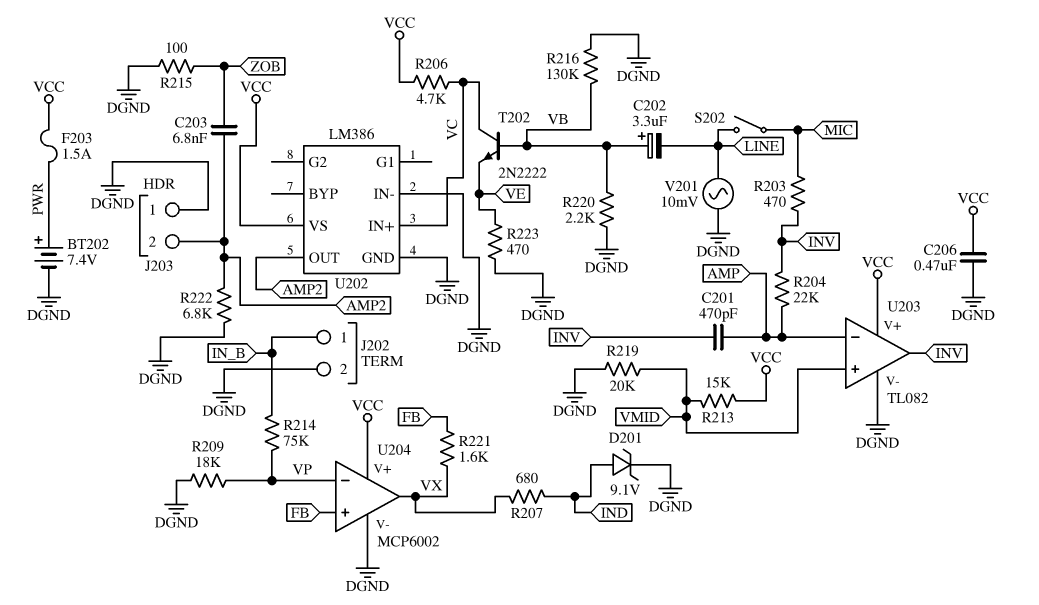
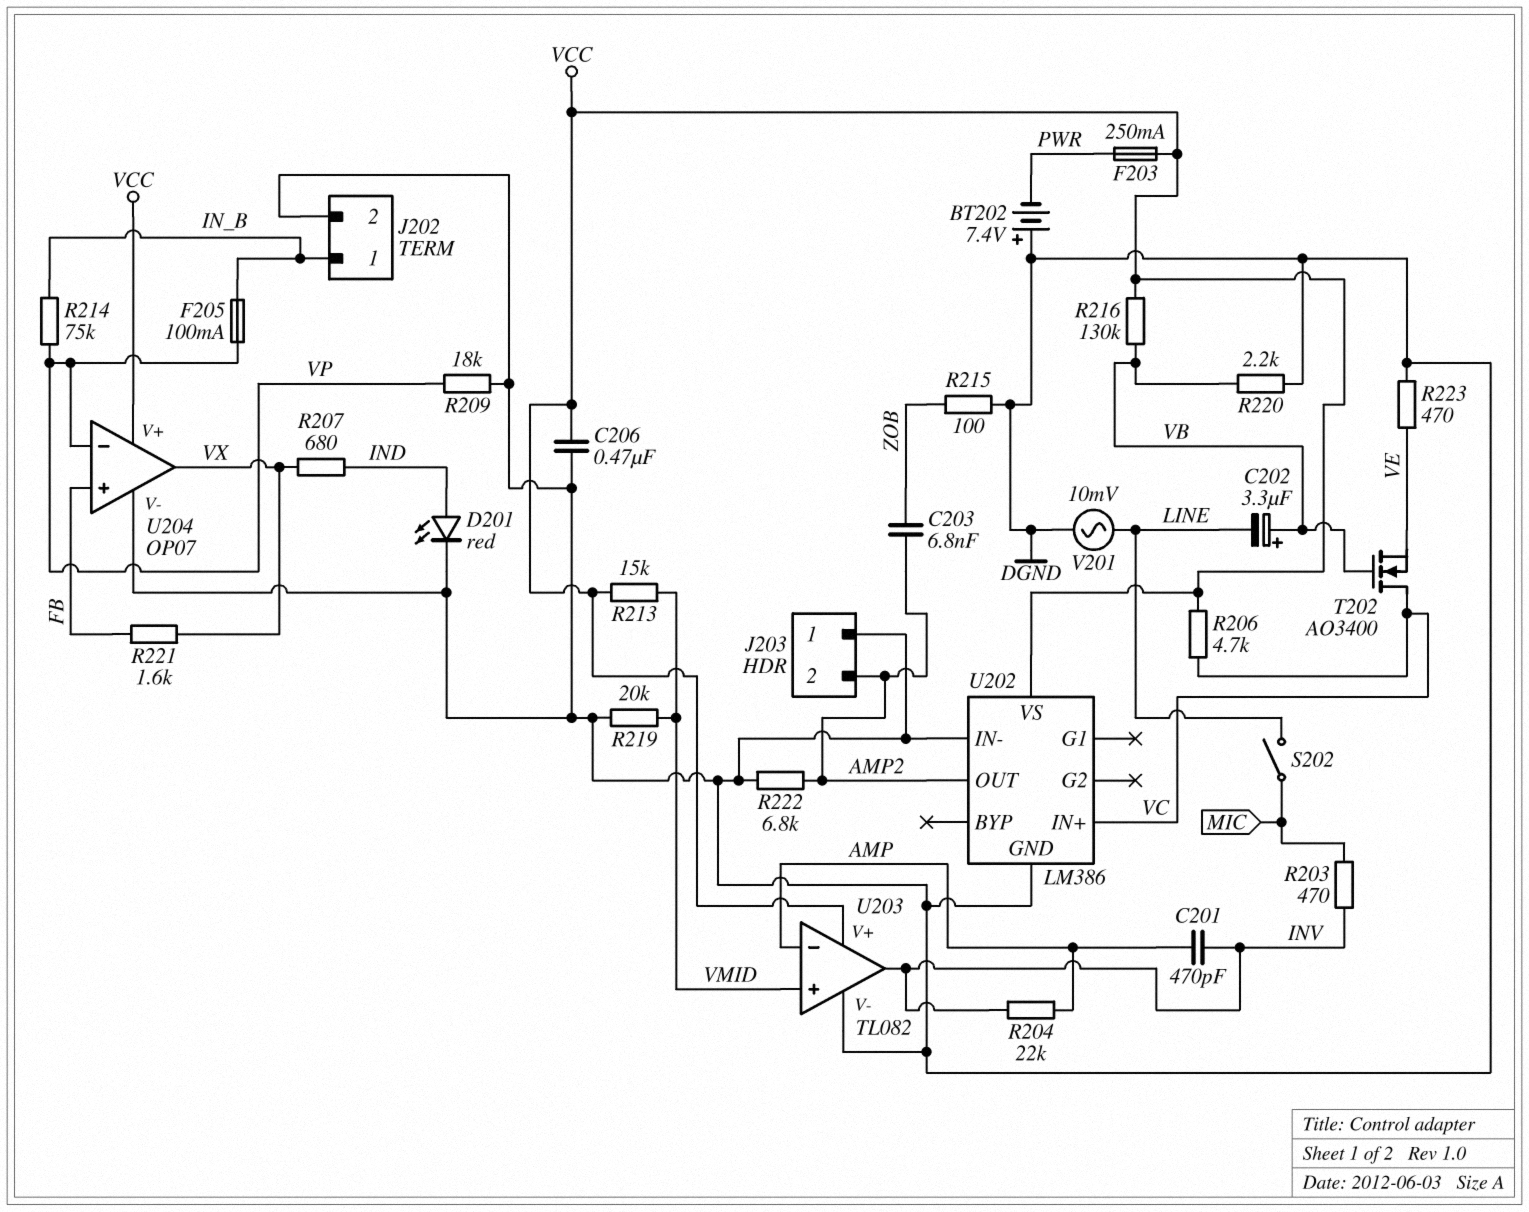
BT202: 7.4V (plus PWR, minus DGND) -> 7.4V (plus DGND, minus PWR)
D201: zener 9.1V (A IND, K DGND) -> LED red (A IND, K DGND)
F203: 1.5A (PWR, VCC) -> 250mA (PWR, VCC)
F205: none -> 100mA (IN_B, VP)
R216: 130k (DGND, VB) -> 130k (VB, VCC)
T202: NPN 2N2222 (B VB, C VC, E VE) -> NMOS AO3400 (G VB, D VC, S VE)
U204: MCP6002 -> OP07

